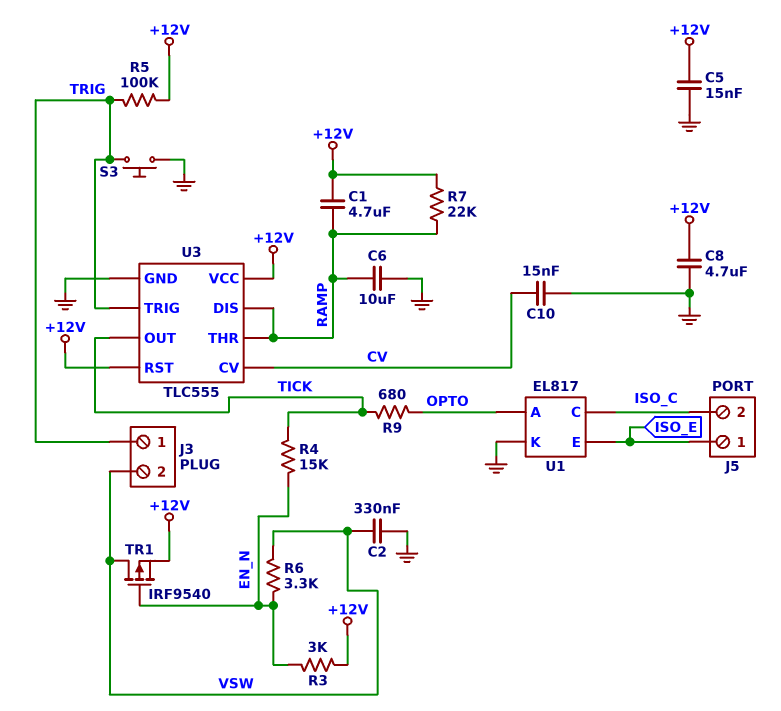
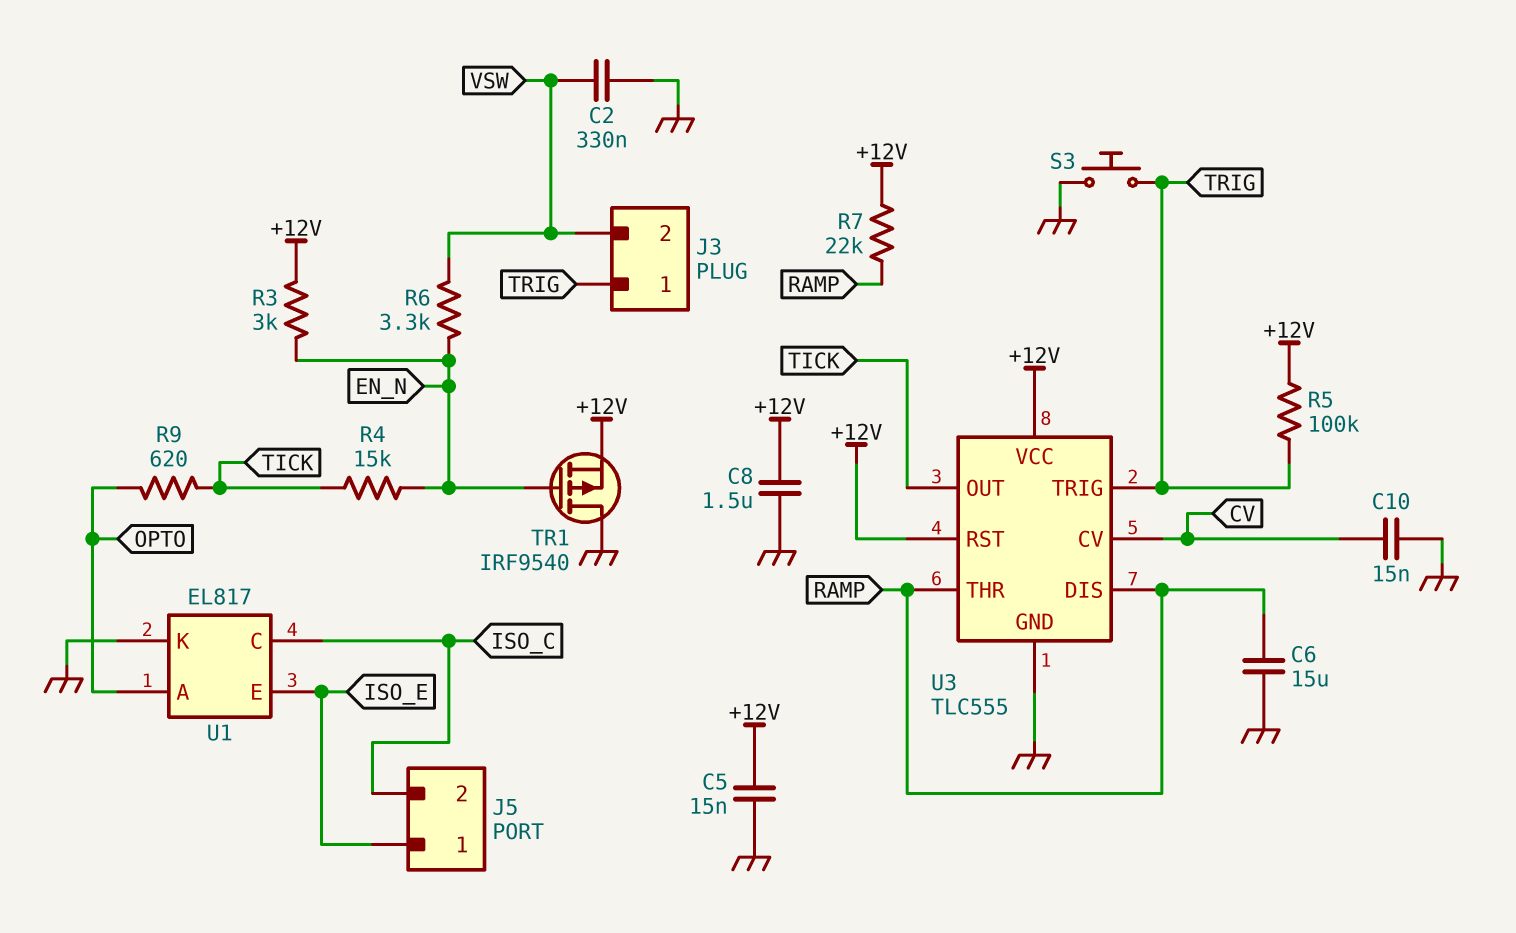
C1: 4.7uF (+12V, RAMP) -> none
C6: 10uF (GND, RAMP) -> 15uF (GND, RAMP)
C8: 4.7uF (+12V, GND) -> 1.5uF (+12V, GND)
R9: 680 (OPTO, TICK) -> 620 (OPTO, TICK)
TR1: PMOS IRF9540 (G EN_N, D VSW, S +12V) -> PMOS IRF9540 (G EN_N, D GND, S +12V)

